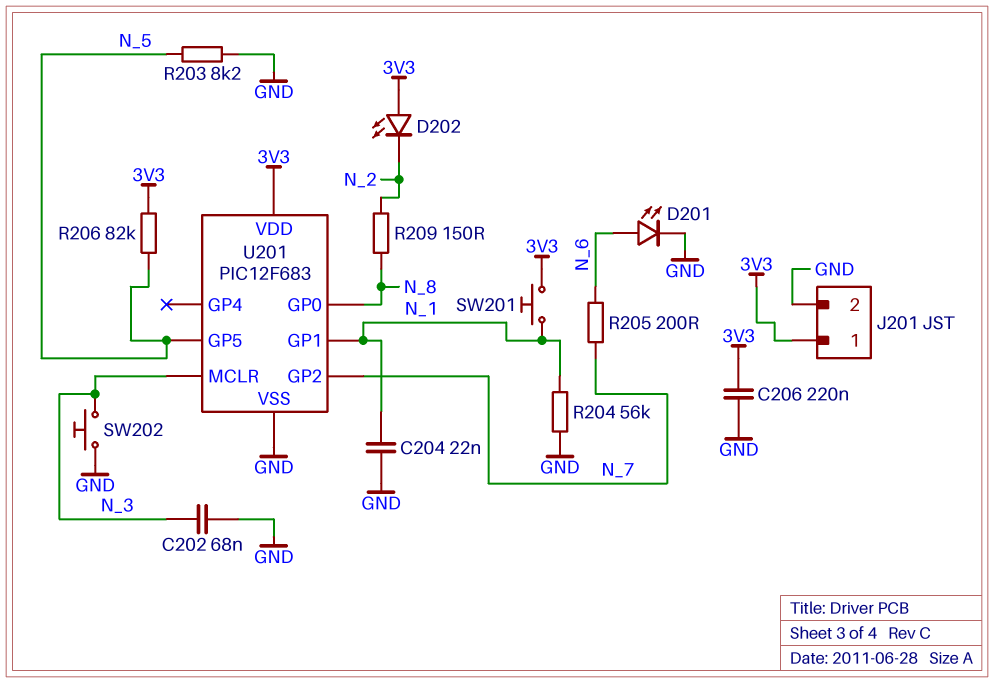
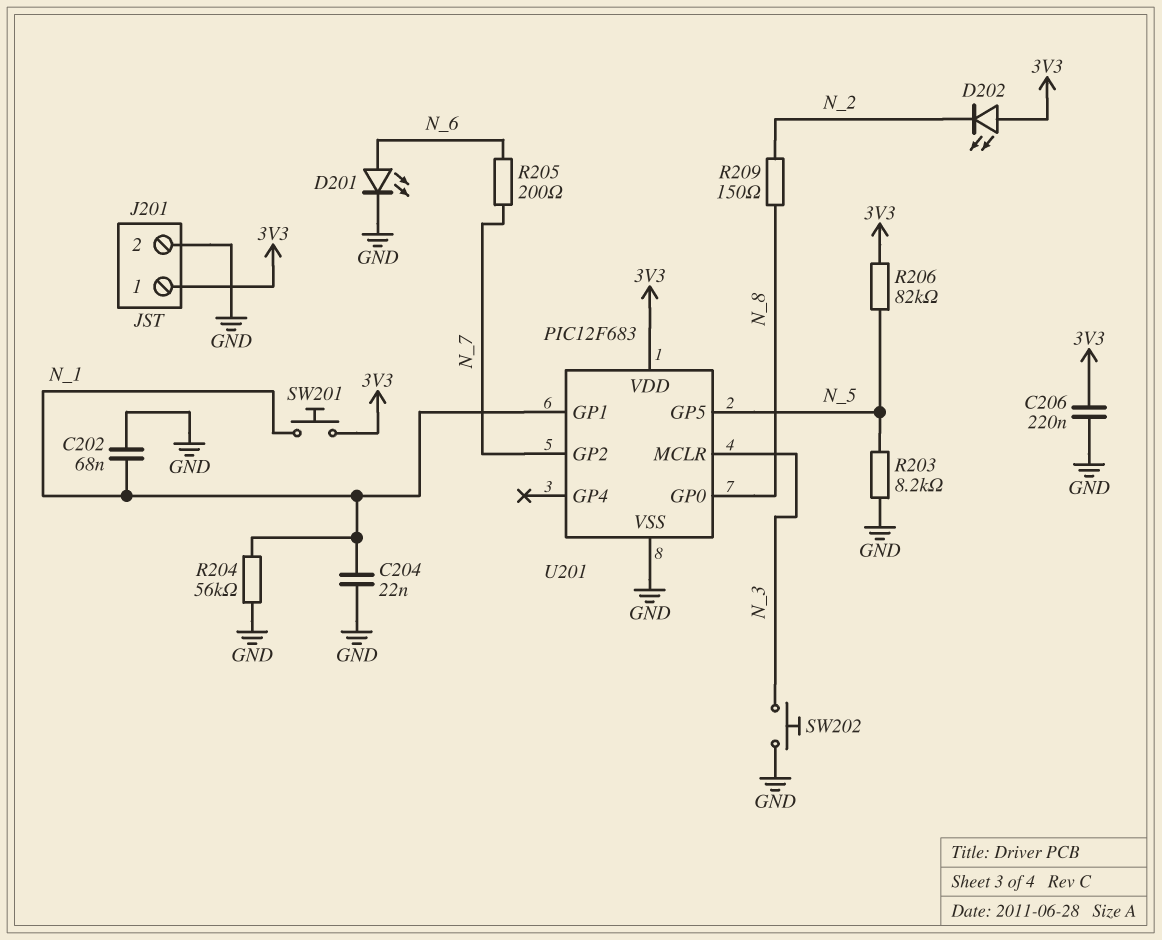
C202: 68nF (GND, N_3) -> 68nF (GND, N_1)

